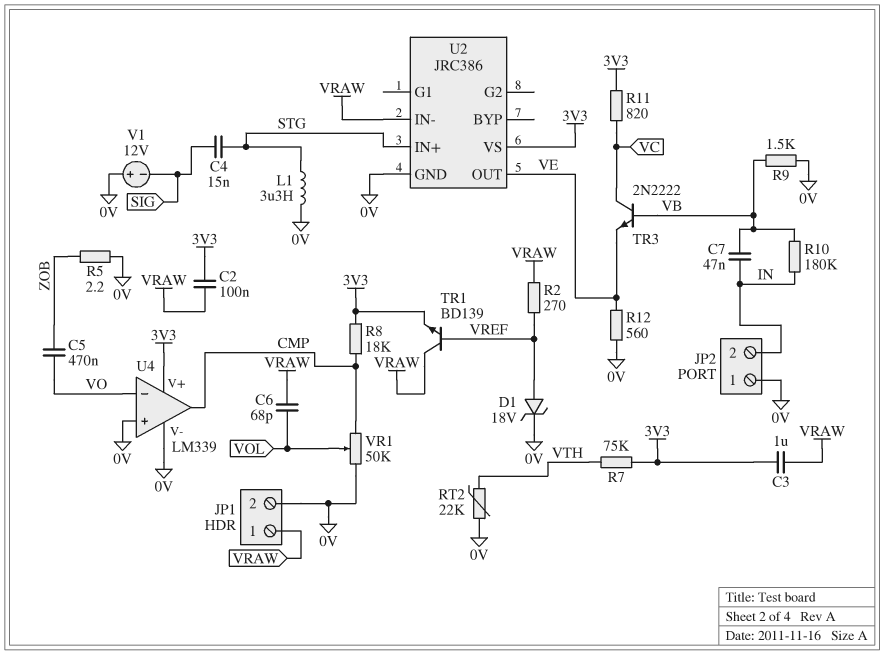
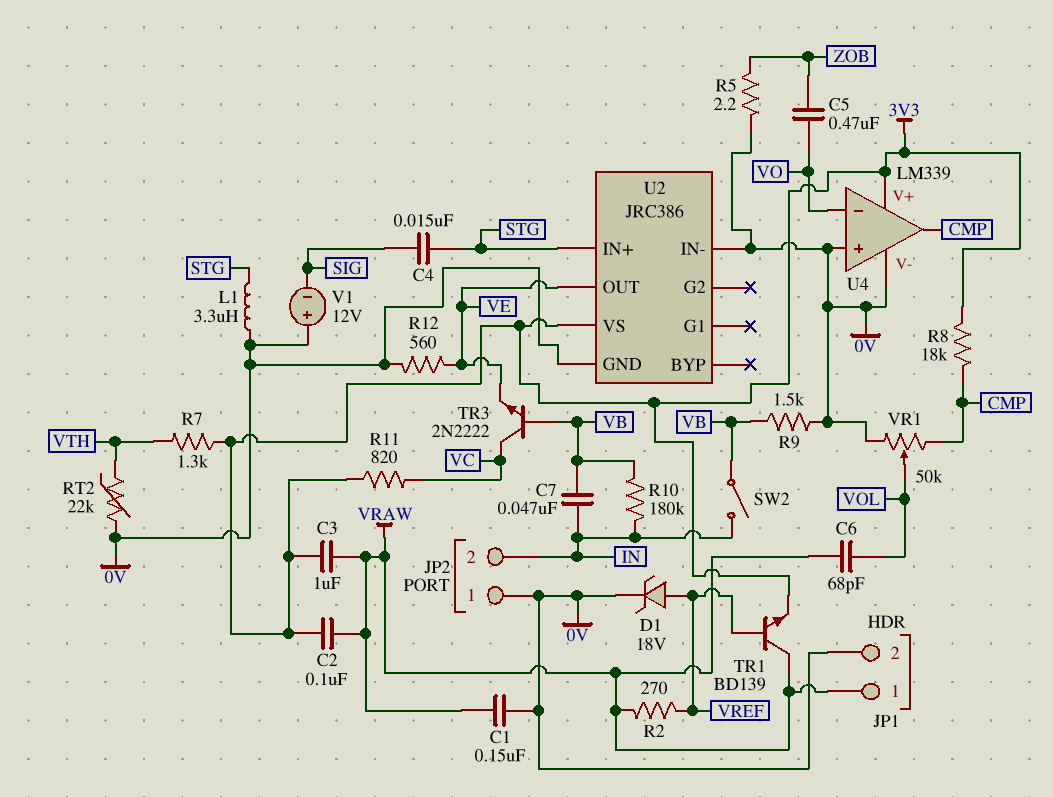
C1: none -> 150nF (0V, VRAW)
R7: 75k (3V3, VTH) -> 1.3k (3V3, VTH)
SW2: none -> switch (IN, VB)
U2 pin IN-: VRAW -> 0V

